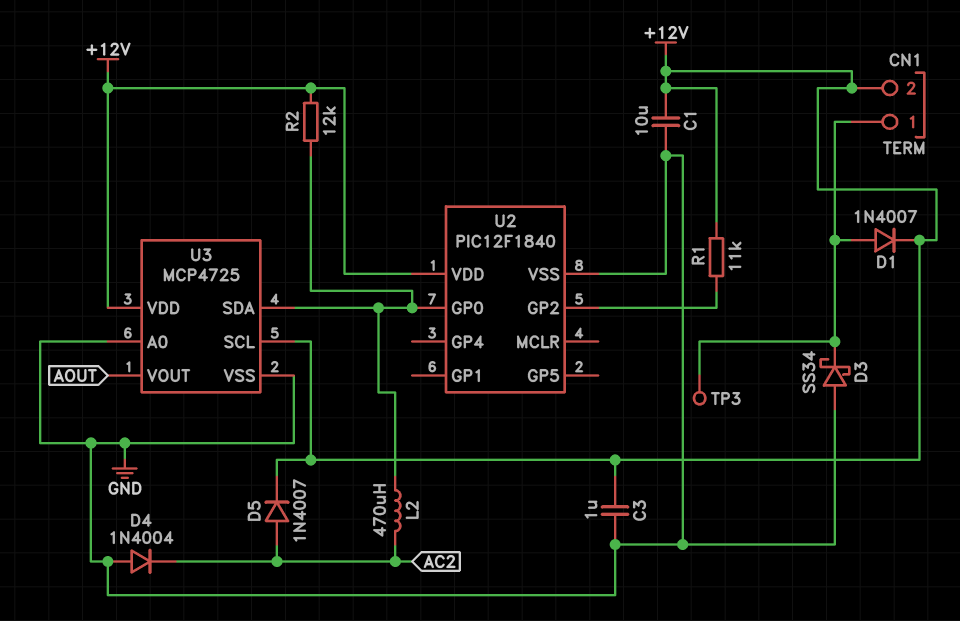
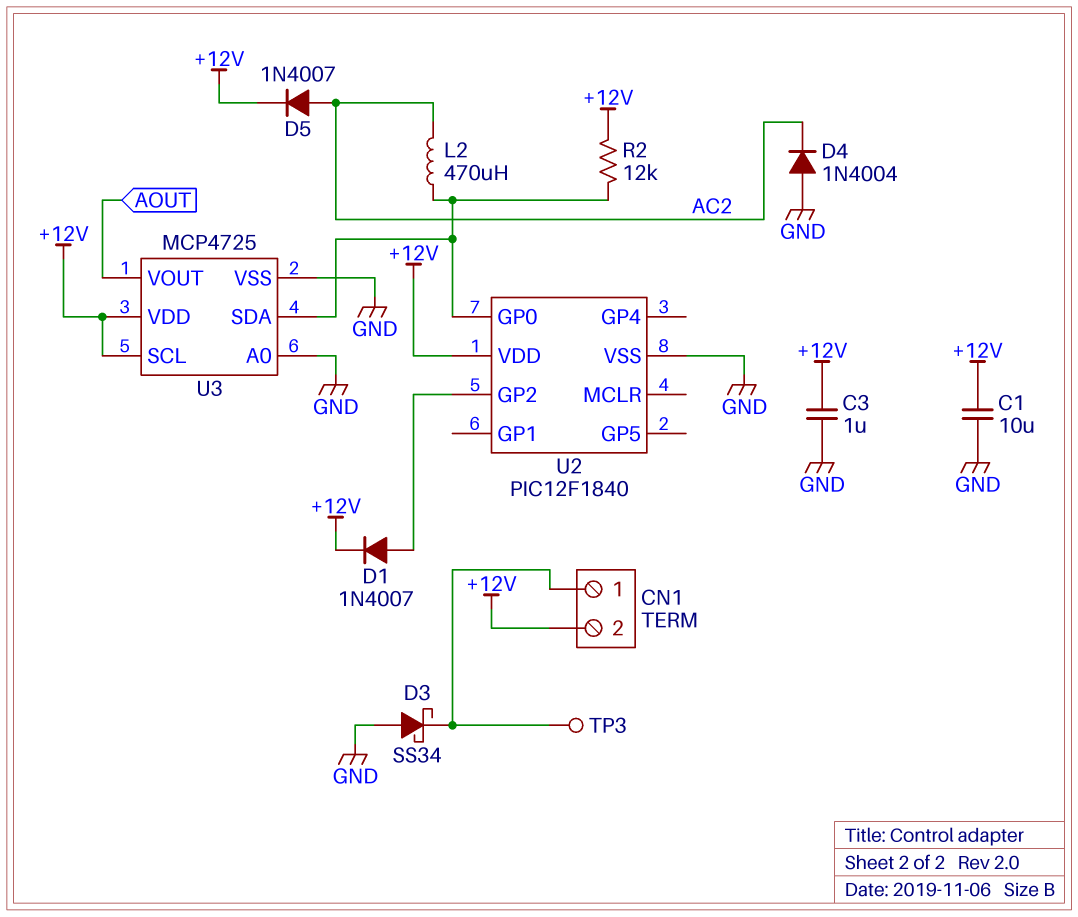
D1: diode 1N4007 (A CN1/1, K +12V) -> diode 1N4007 (A U2/GP2, K +12V)
R1: 11k (+12V, U2/GP2) -> none

